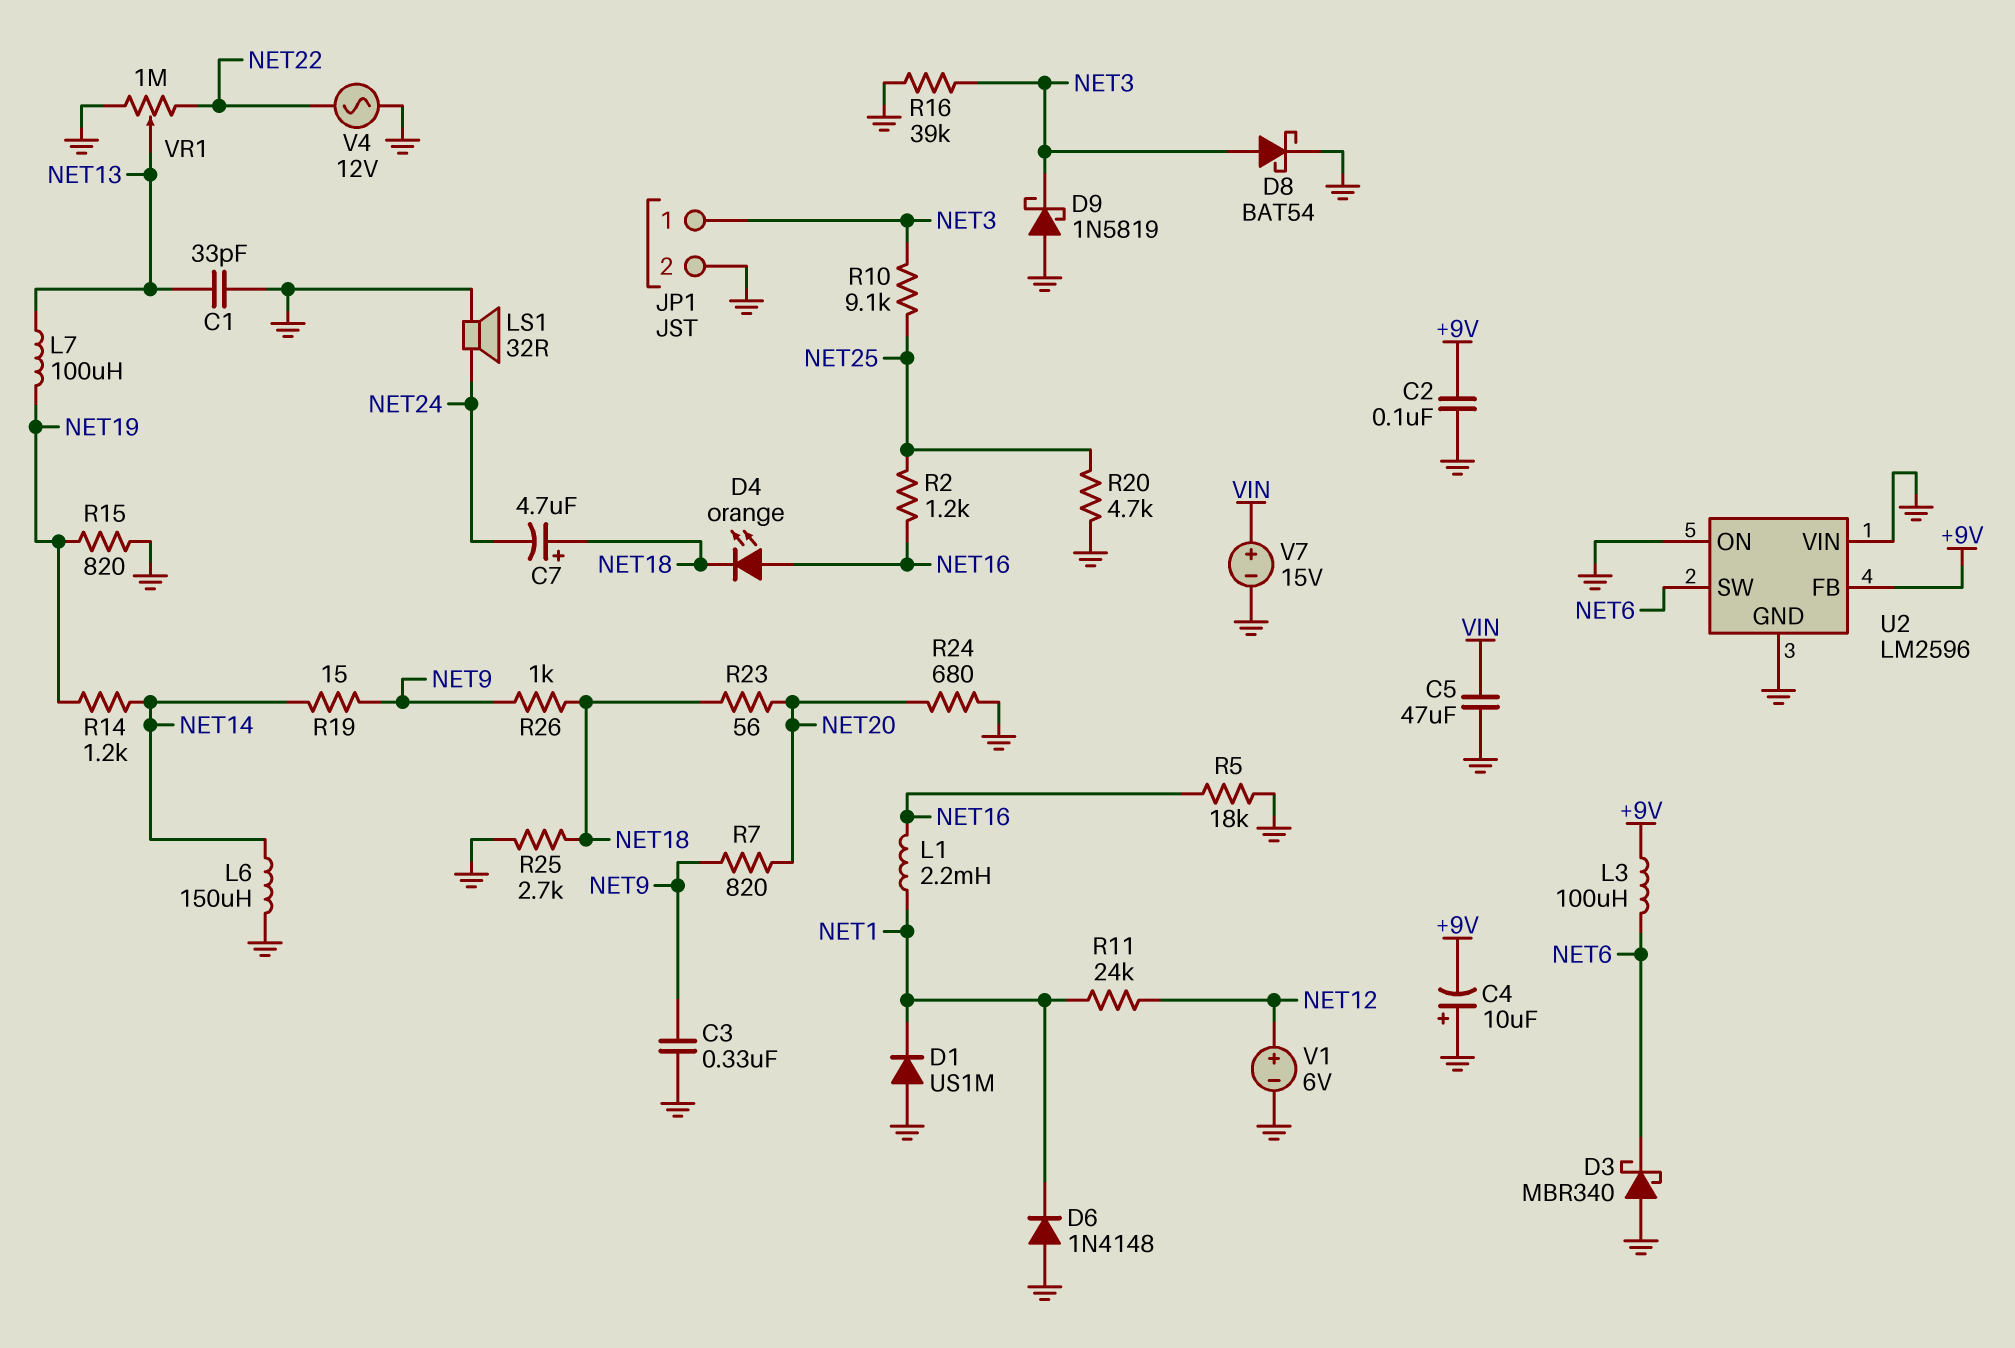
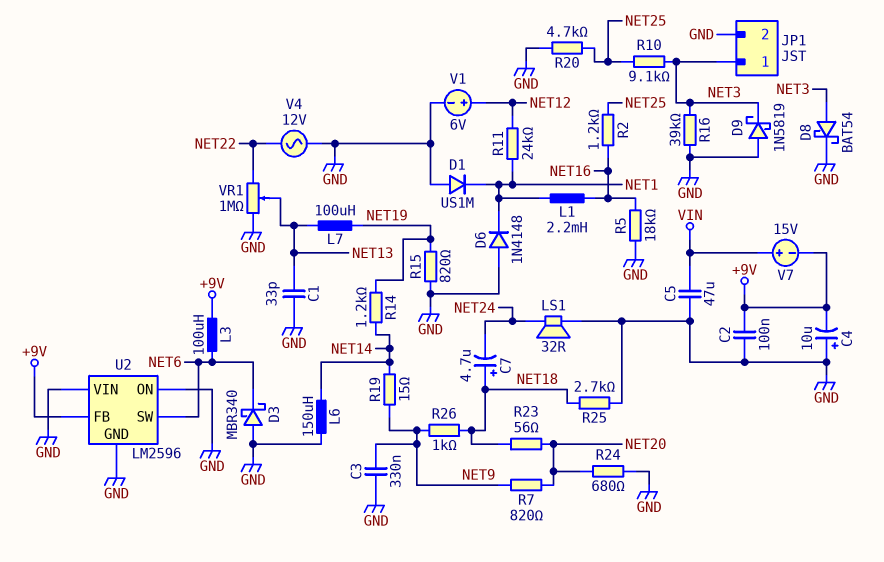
D4: LED orange (A NET16, K NET18) -> none
V7: 15V (plus VIN, minus GND) -> 15V (plus VIN, minus +9V)

